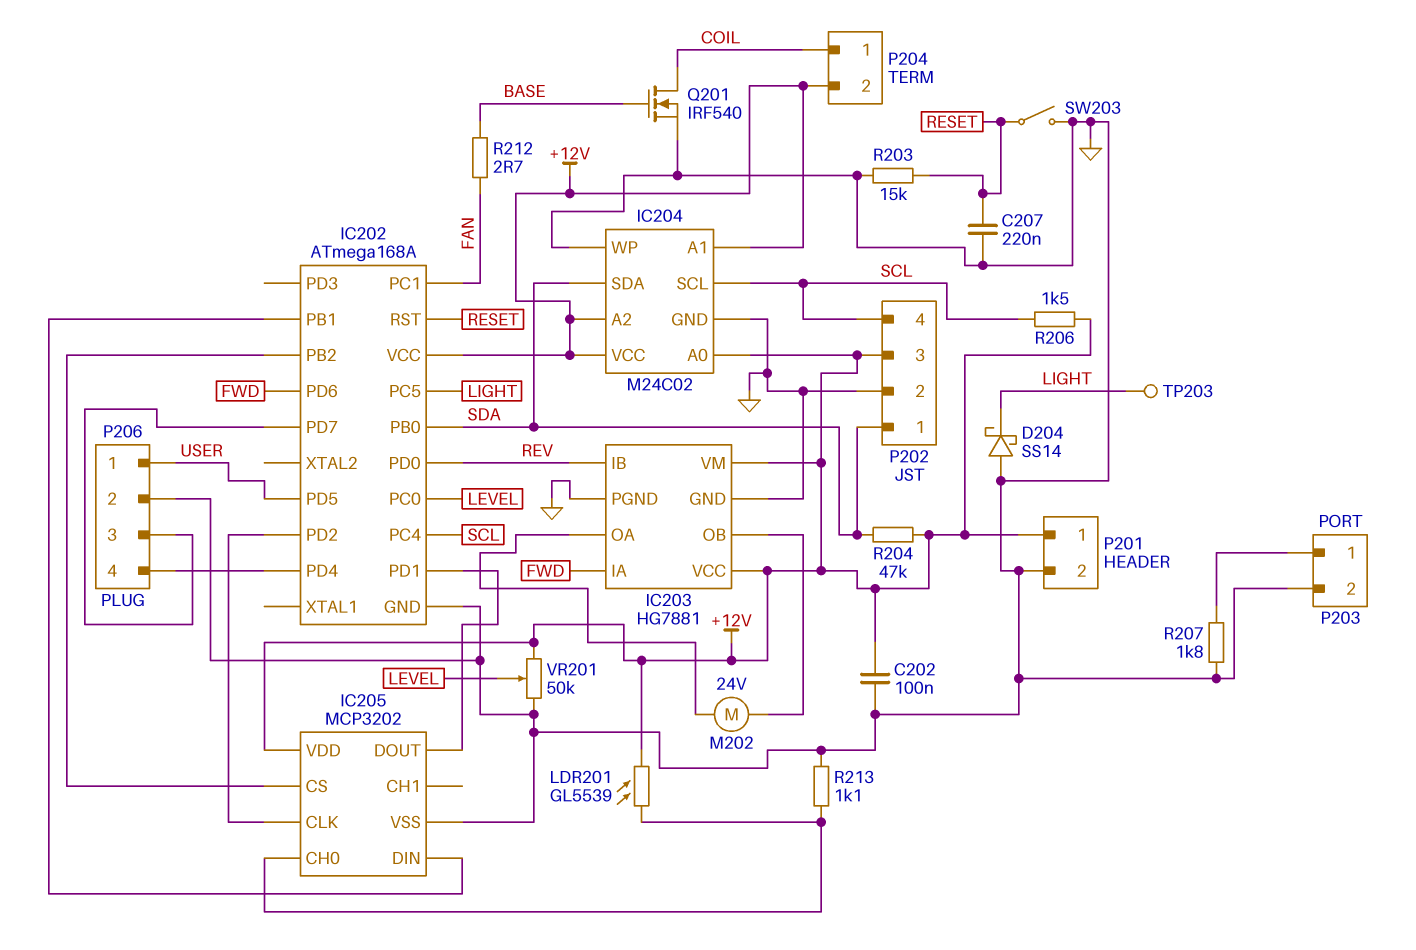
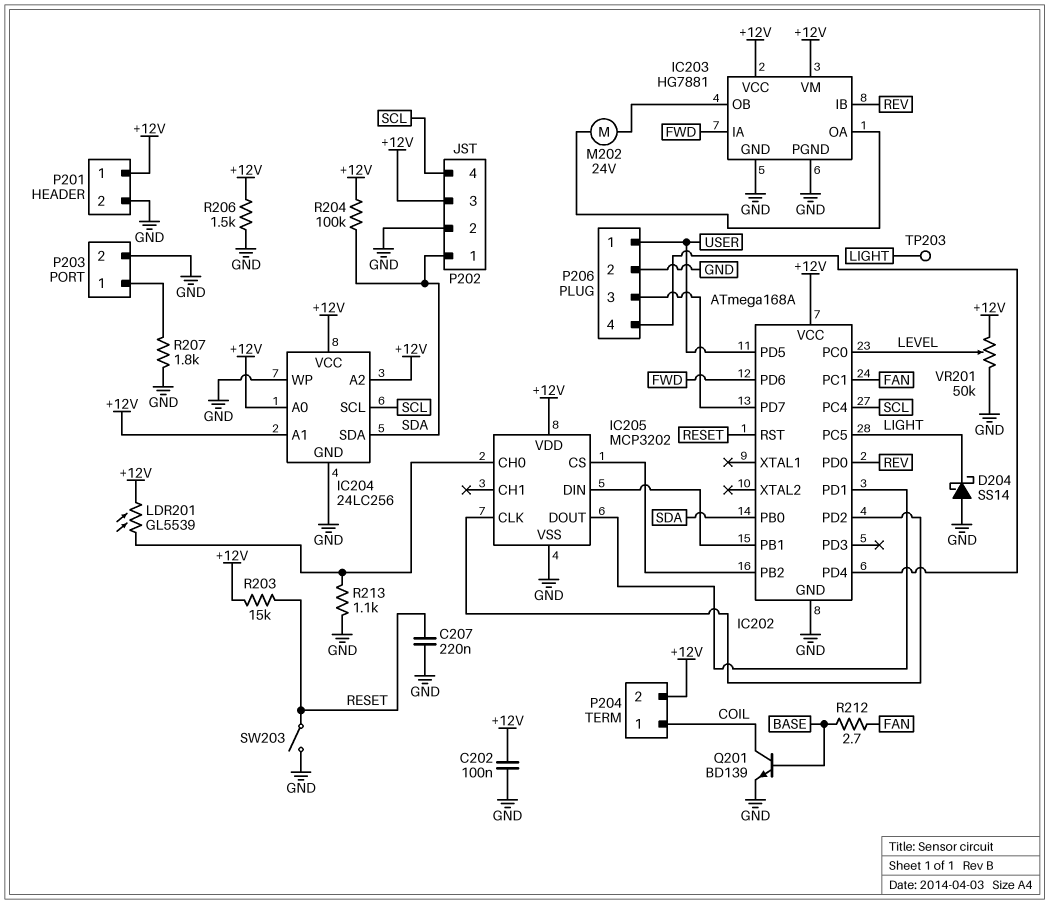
IC204: M24C02 -> 24LC256
Q201: NMOS IRF540 (G BASE, D COIL, S GND) -> NPN BD139 (B BASE, C COIL, E GND)
R203: 15k (GND, RESET) -> 15k (+12V, RESET)
R204: 47k (+12V, SDA) -> 100k (+12V, SDA)
R206: 1.5k (+12V, SCL) -> 1.5k (+12V, GND)

